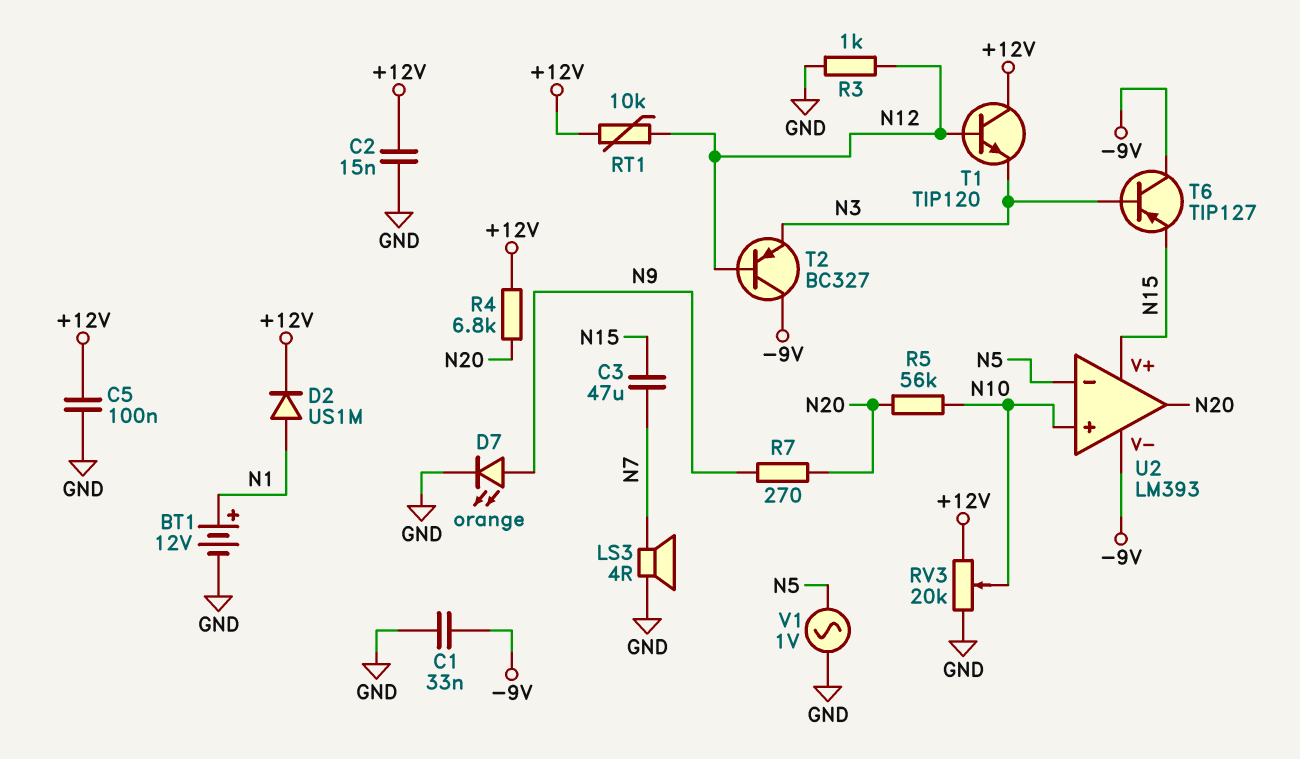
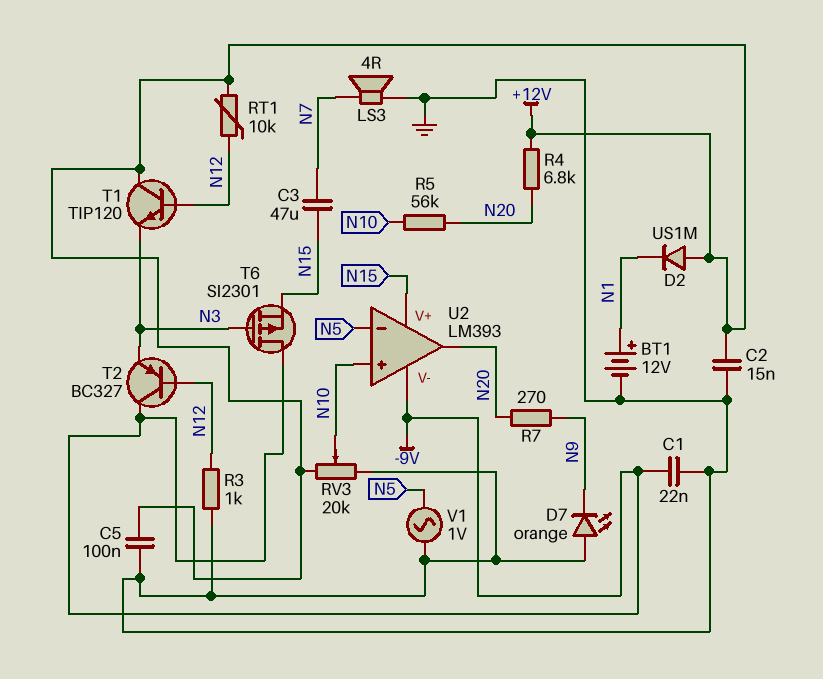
C1: 33nF (-9V, GND) -> 22nF (-9V, GND)
D2: diode US1M (A N1, K +12V) -> diode US1M (A +12V, K N1)
D7: LED orange (A N9, K GND) -> LED orange (A GND, K N9)
T6: PNP TIP127 (B N3, C -9V, E N15) -> PMOS SI2301 (G N3, D -9V, S N15)

